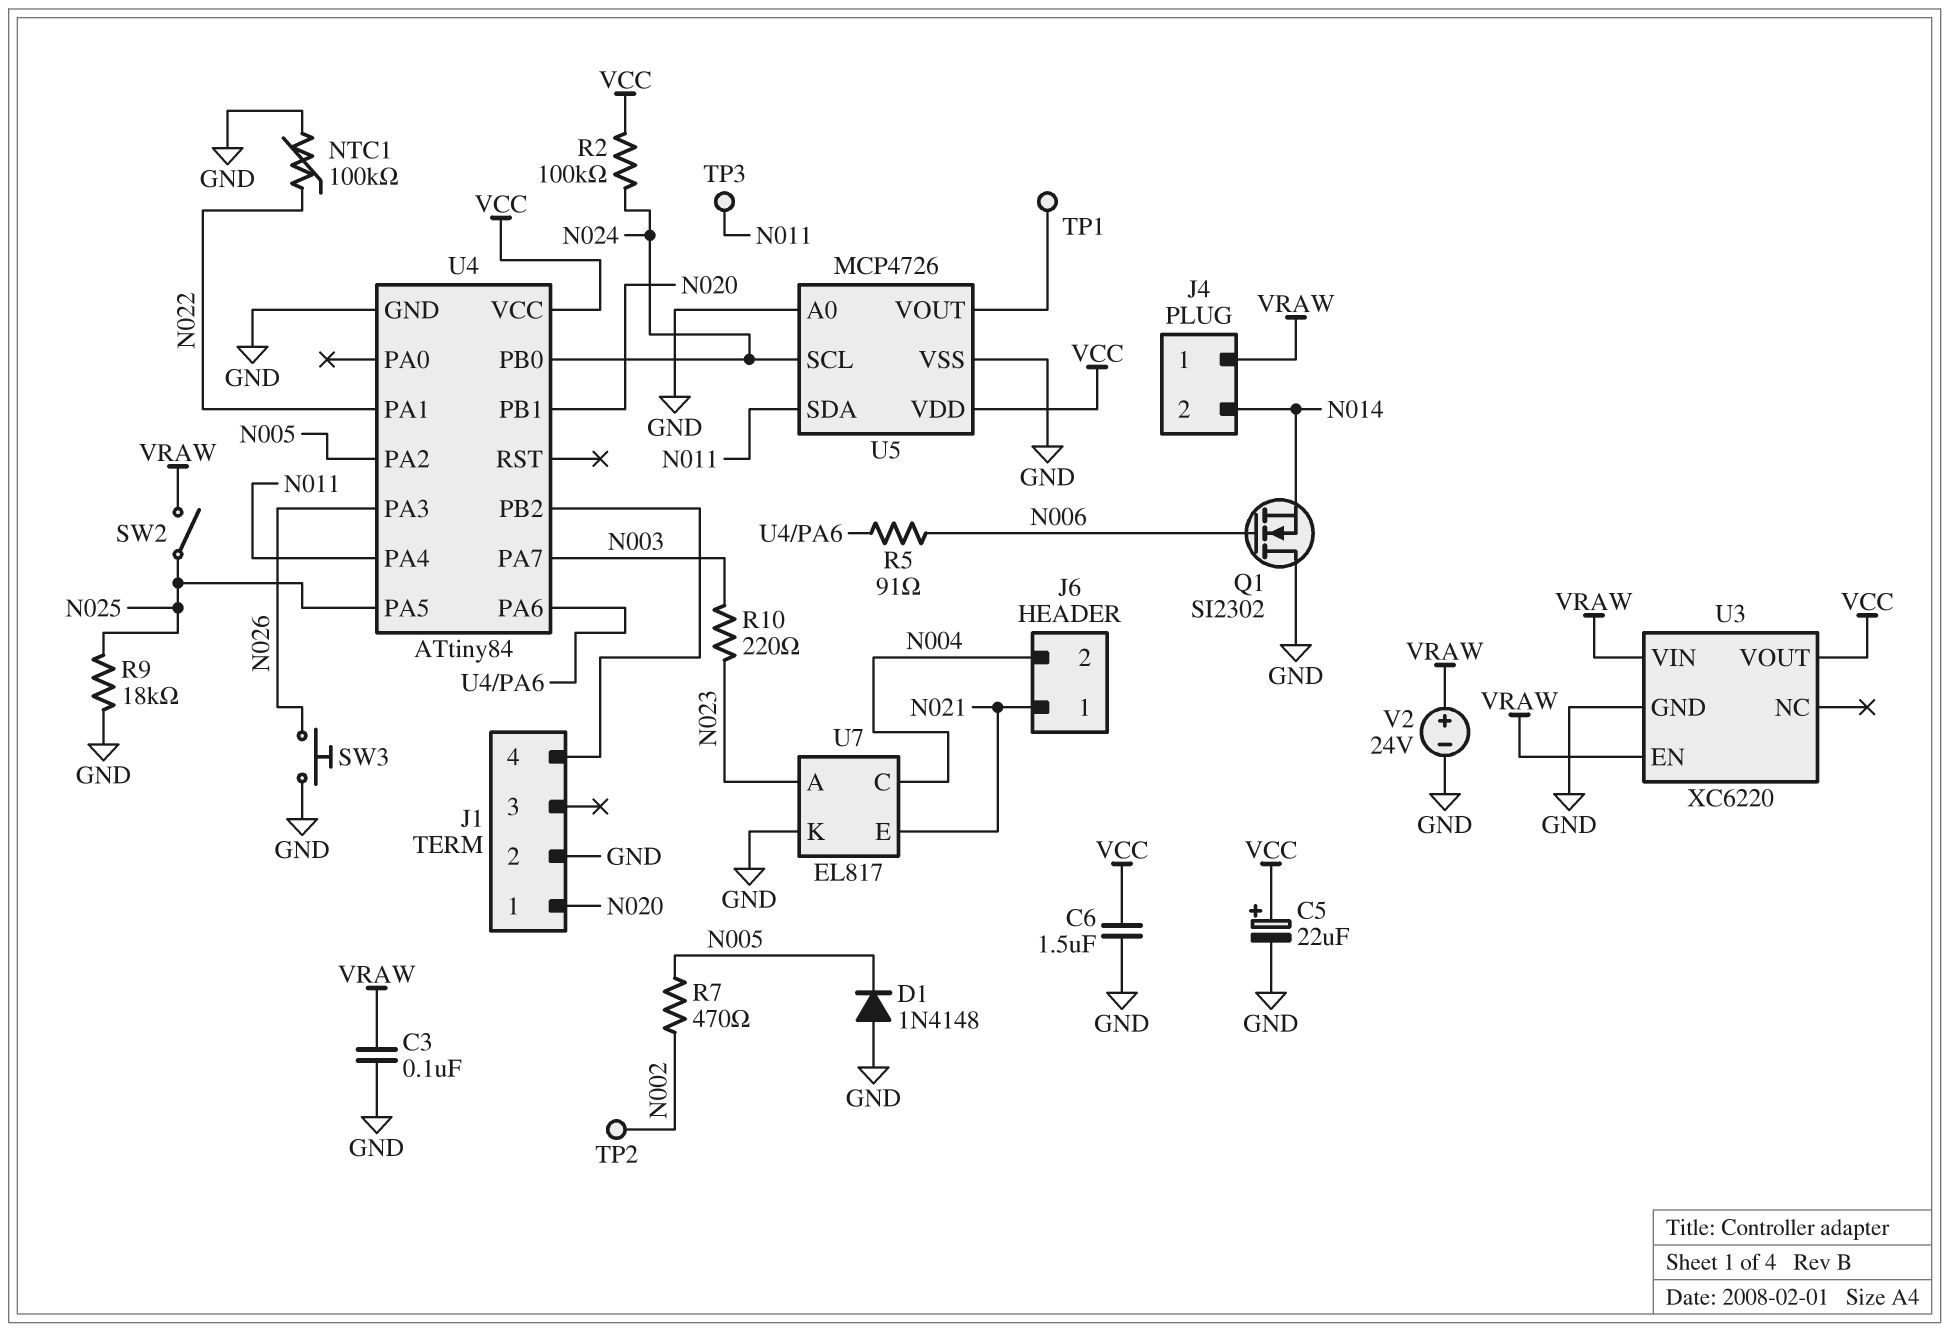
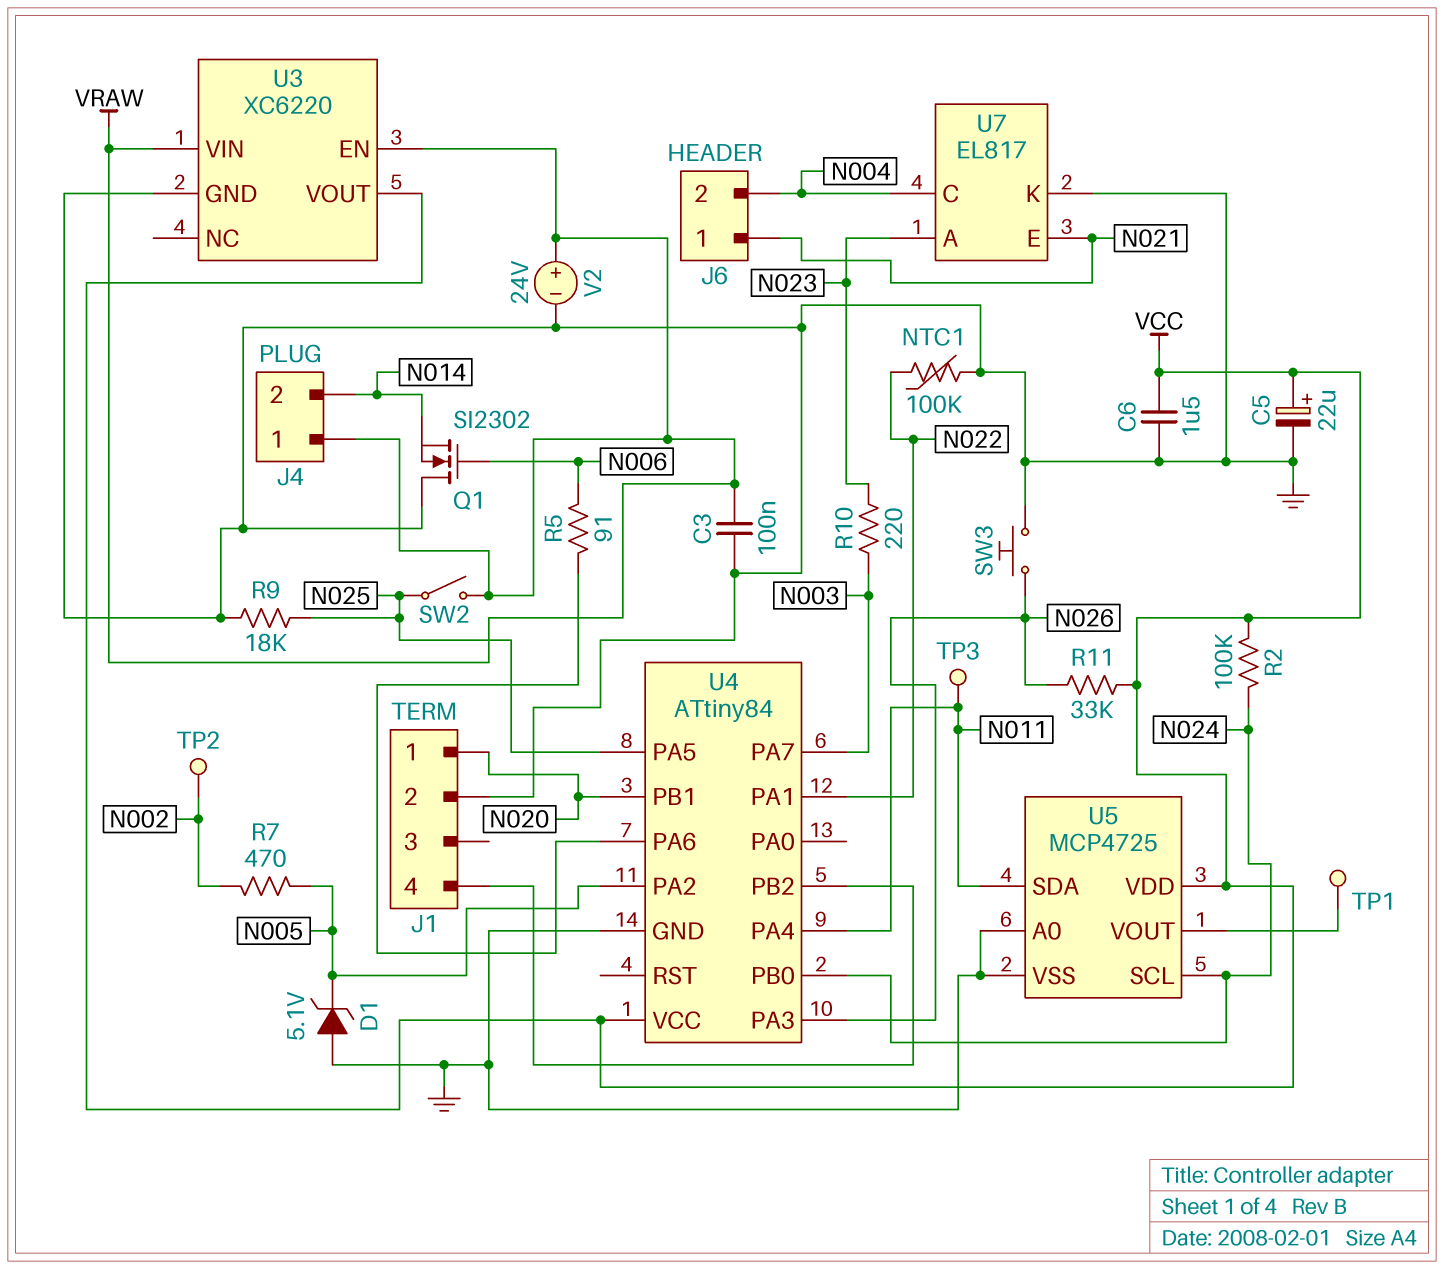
D1: diode 1N4148 (A GND, K N005) -> zener 5.1V (A GND, K N005)
R11: none -> 33k (N026, VCC)
U5: MCP4726 -> MCP4725

